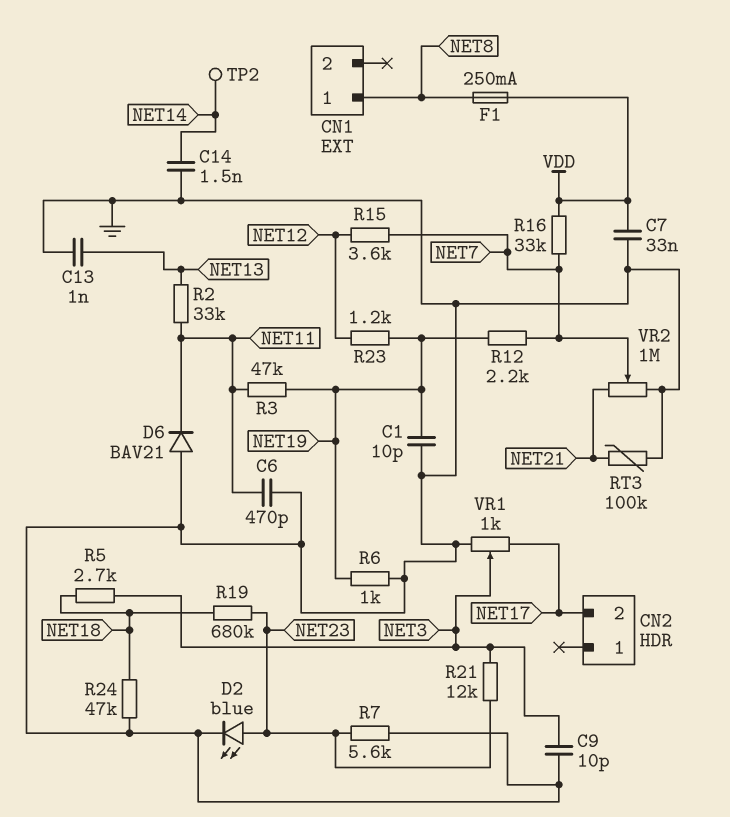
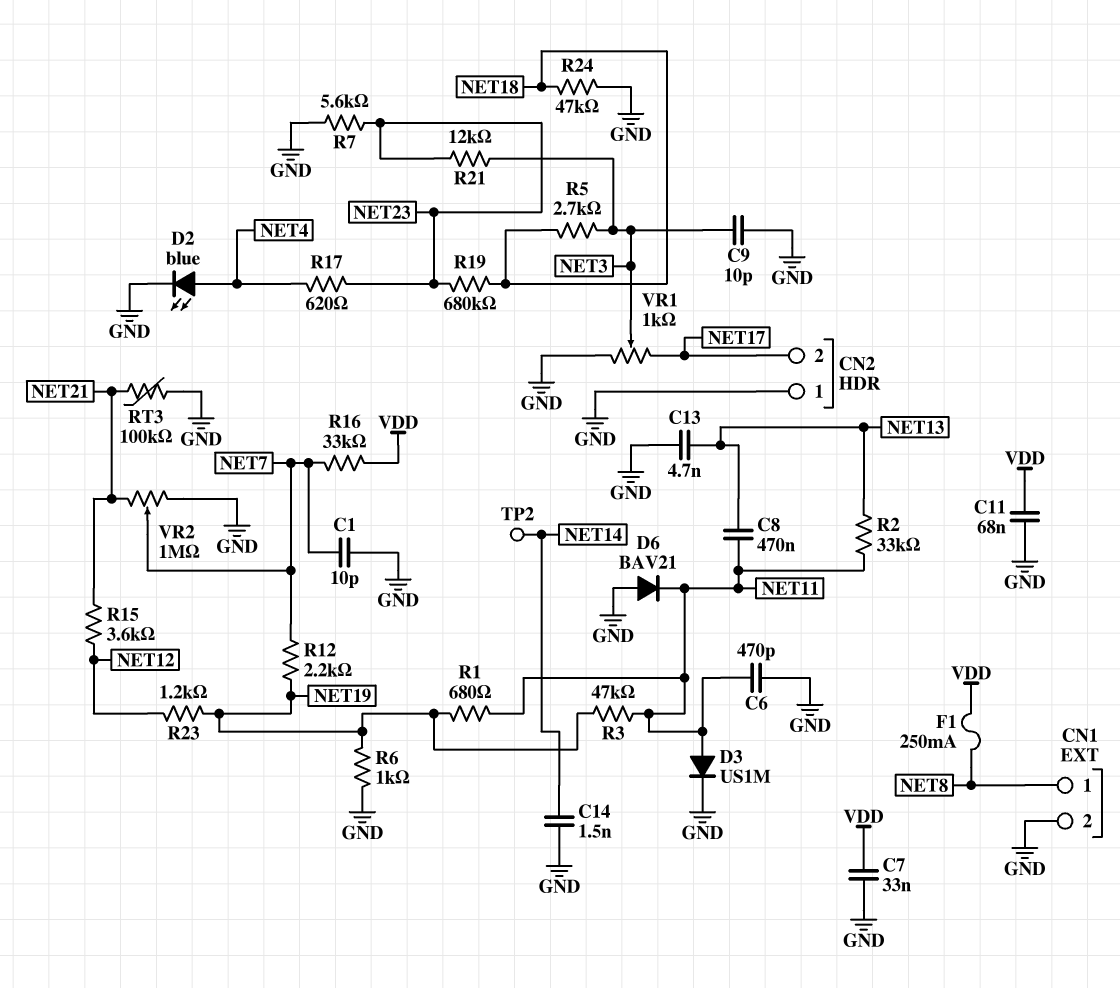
C1: 10pF (GND, NET19) -> 10pF (GND, NET7)
C8: none -> 470nF (NET11, NET13)
C11: none -> 68nF (GND, VDD)
C13: 1nF (GND, NET13) -> 4.7nF (GND, NET13)
CN1 pin 2: none -> GND
CN2 pin 1: none -> GND
D2: LED blue (A NET23, K GND) -> LED blue (A NET4, K GND)
D3: none -> diode US1M (A NET11, K GND)
R1: none -> 680 (NET11, NET19)
R15: 3.6k (NET7, NET12) -> 3.6k (NET12, NET21)
R17: none -> 620 (NET4, NET23)

